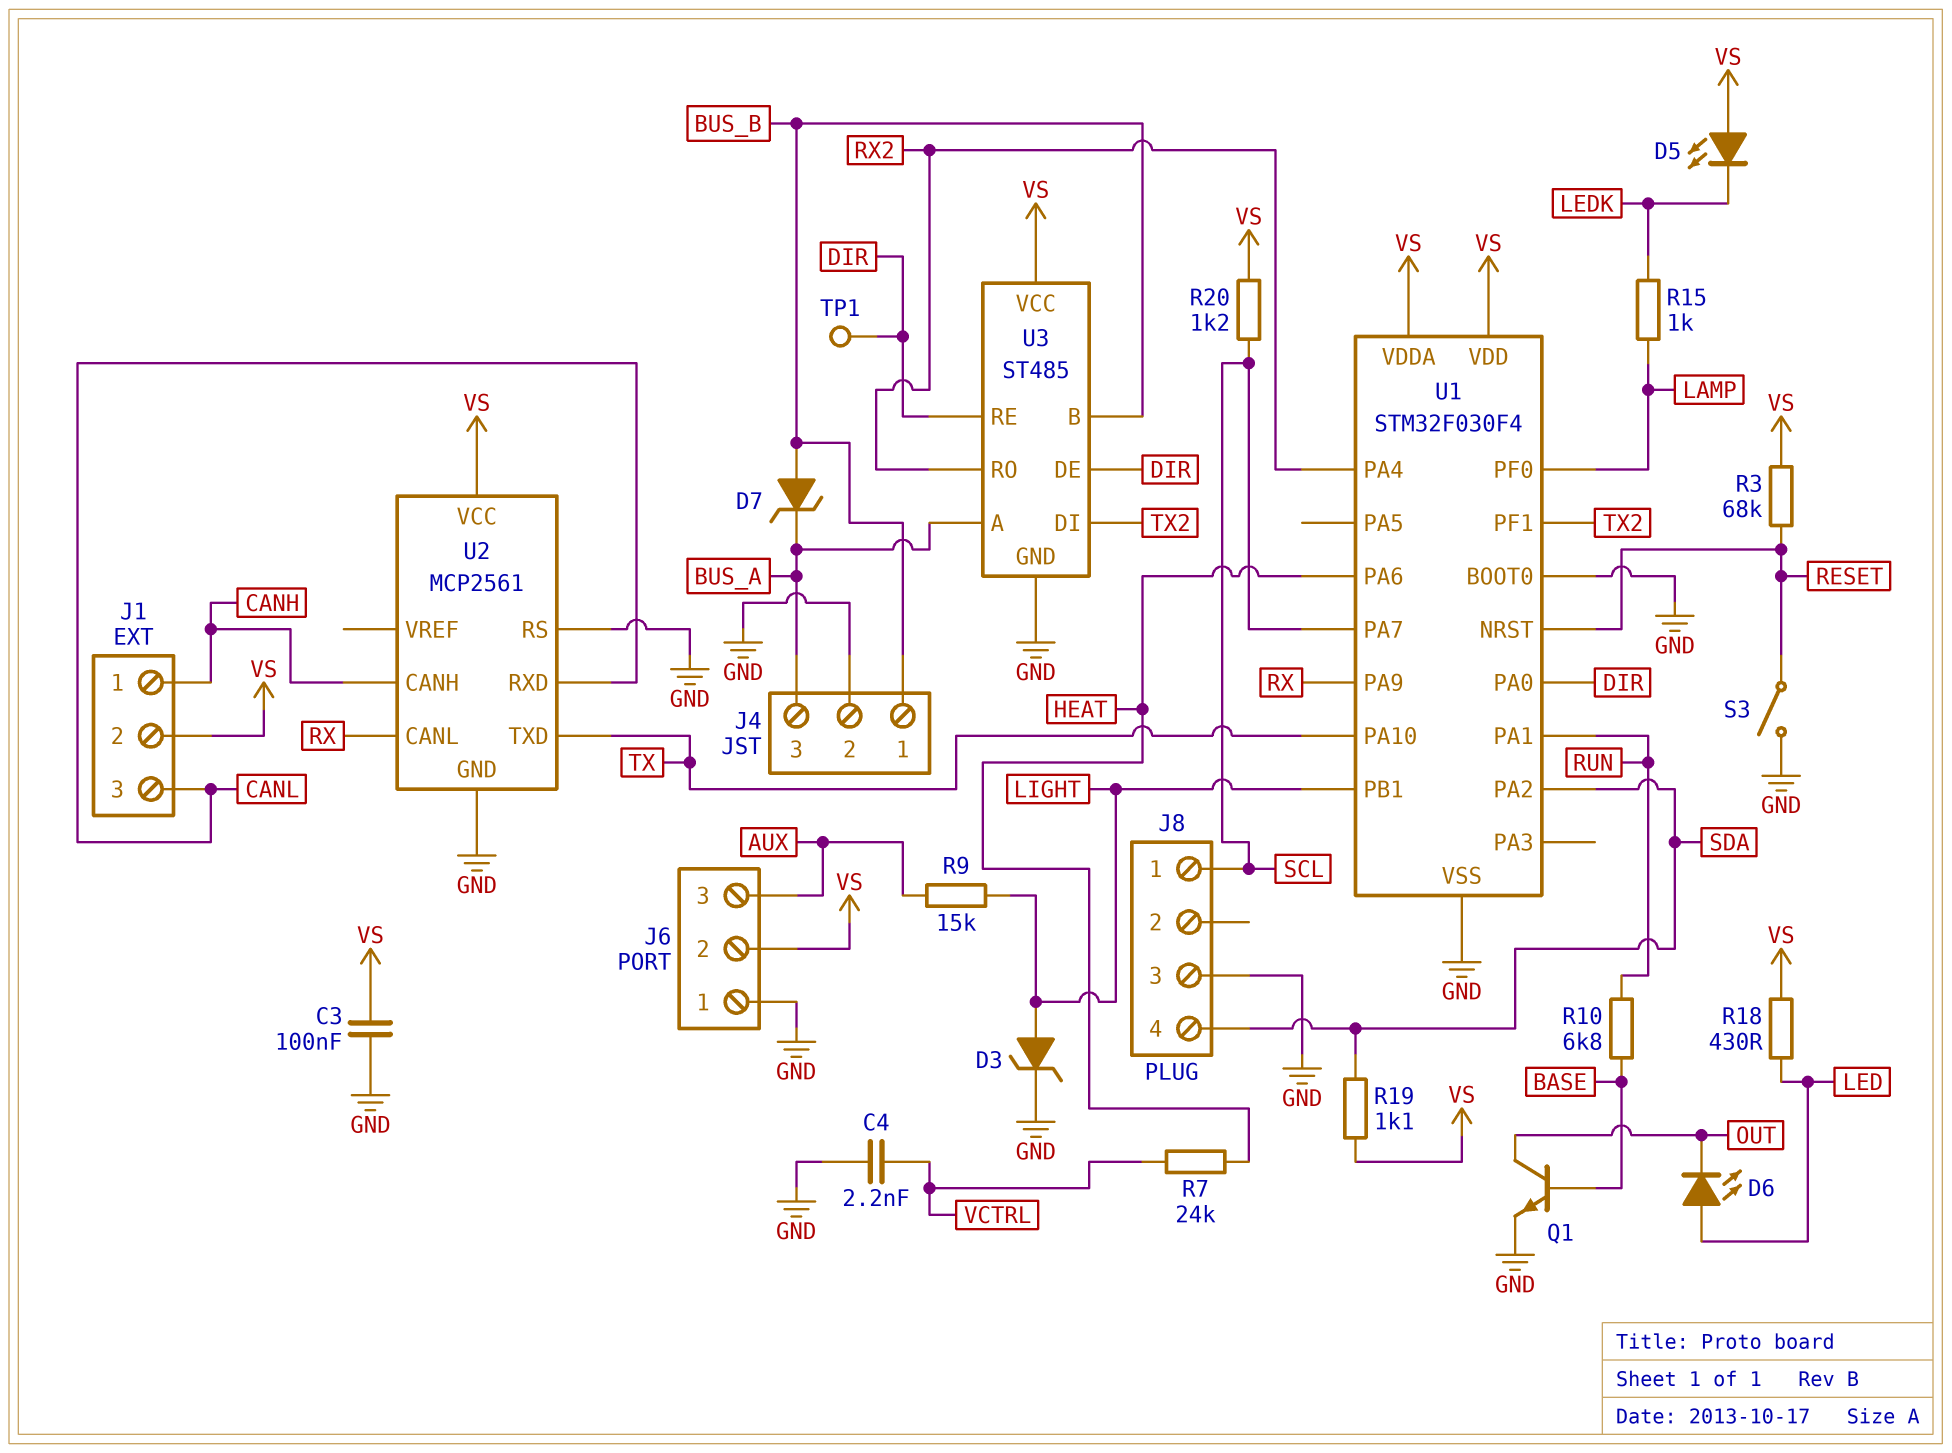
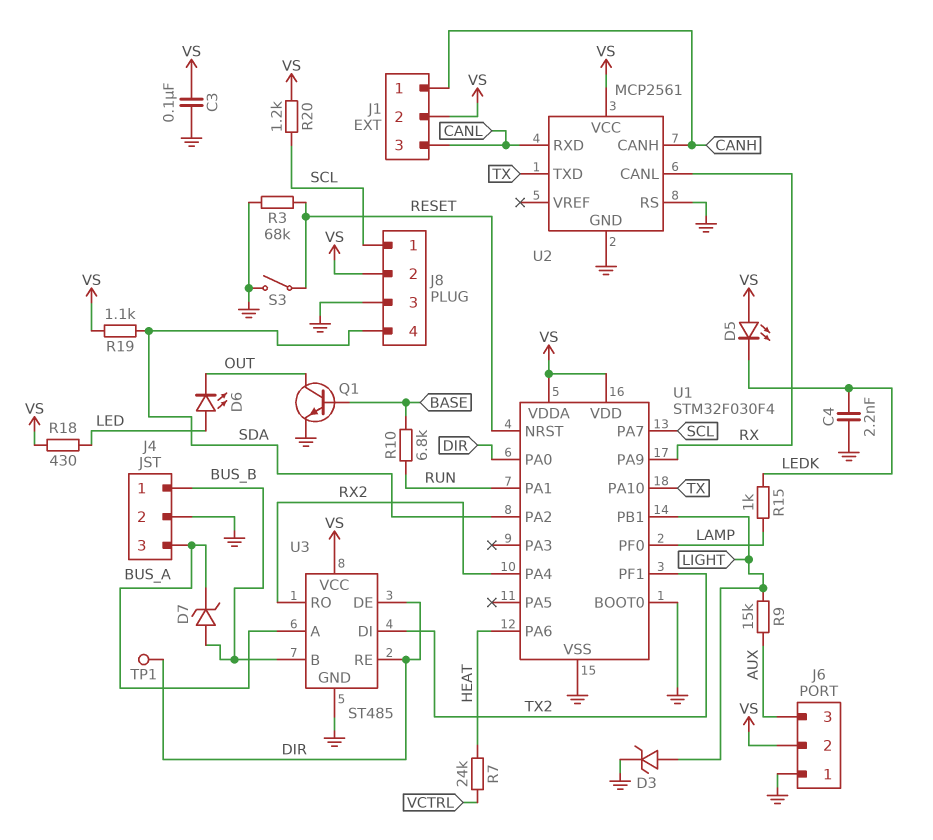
C4: 2.2nF (GND, VCTRL) -> 2.2nF (GND, LEDK)
J8 pin 2: none -> VS
R3: 68k (RESET, VS) -> 68k (GND, RESET)

